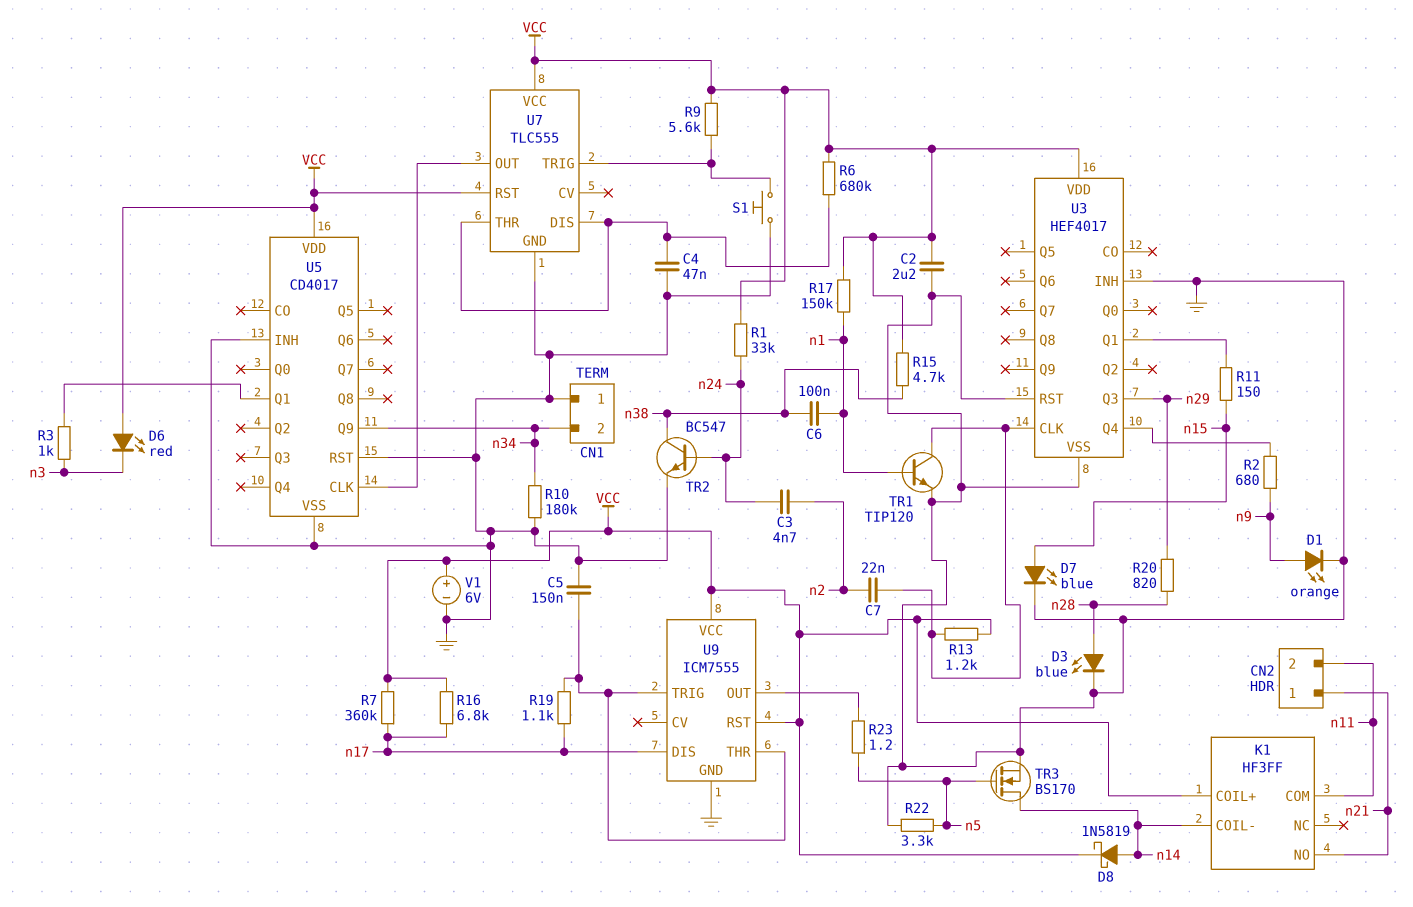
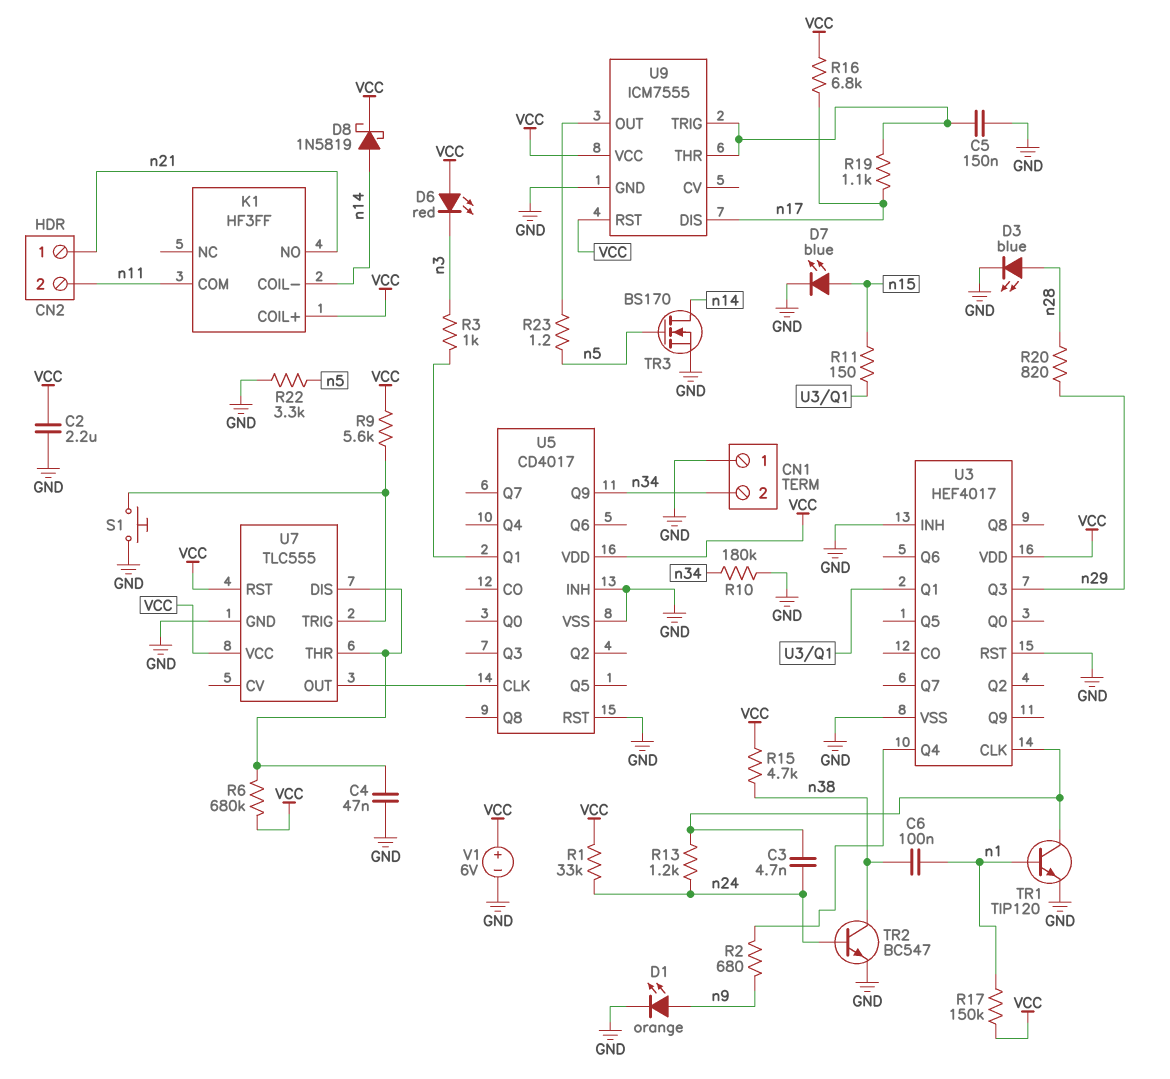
C3: 4.7nF (n2, n24) -> 4.7nF (U3/CLK, n24)
C7: 22nF (U3/CLK, n2) -> none
R7: 360k (VCC, n17) -> none
R13: 1.2k (U3/CLK, VCC) -> 1.2k (U3/CLK, n24)

